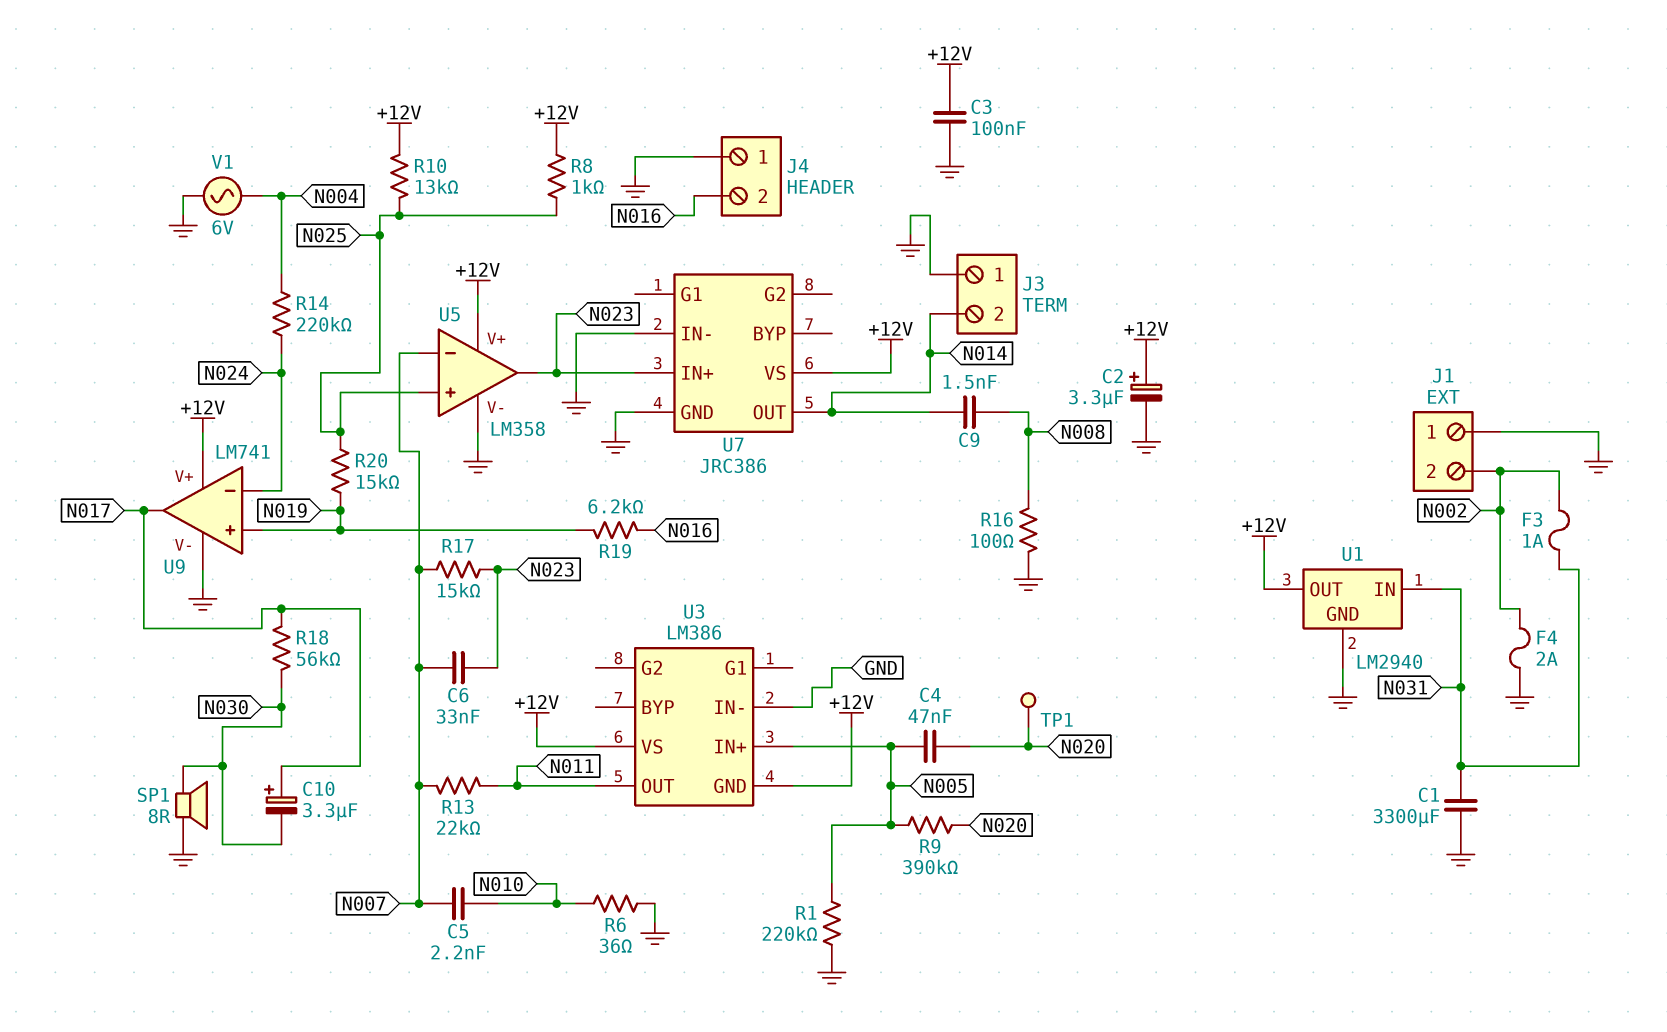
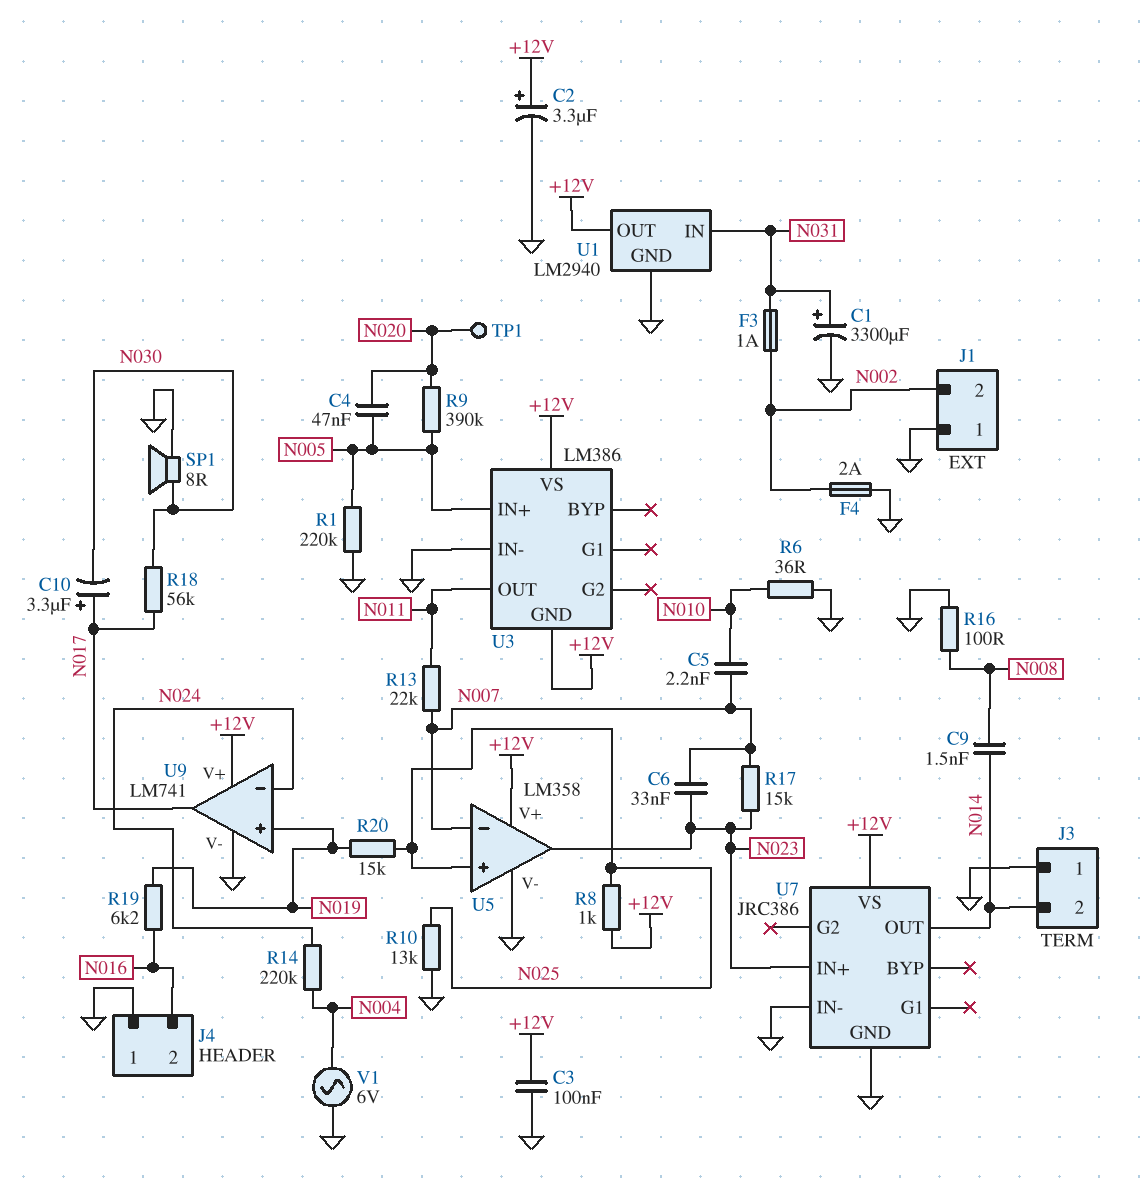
C1: 3300uF (GND, N031) -> 3300uF (plus N031, minus GND)
R10: 13k (+12V, N025) -> 13k (GND, N025)

